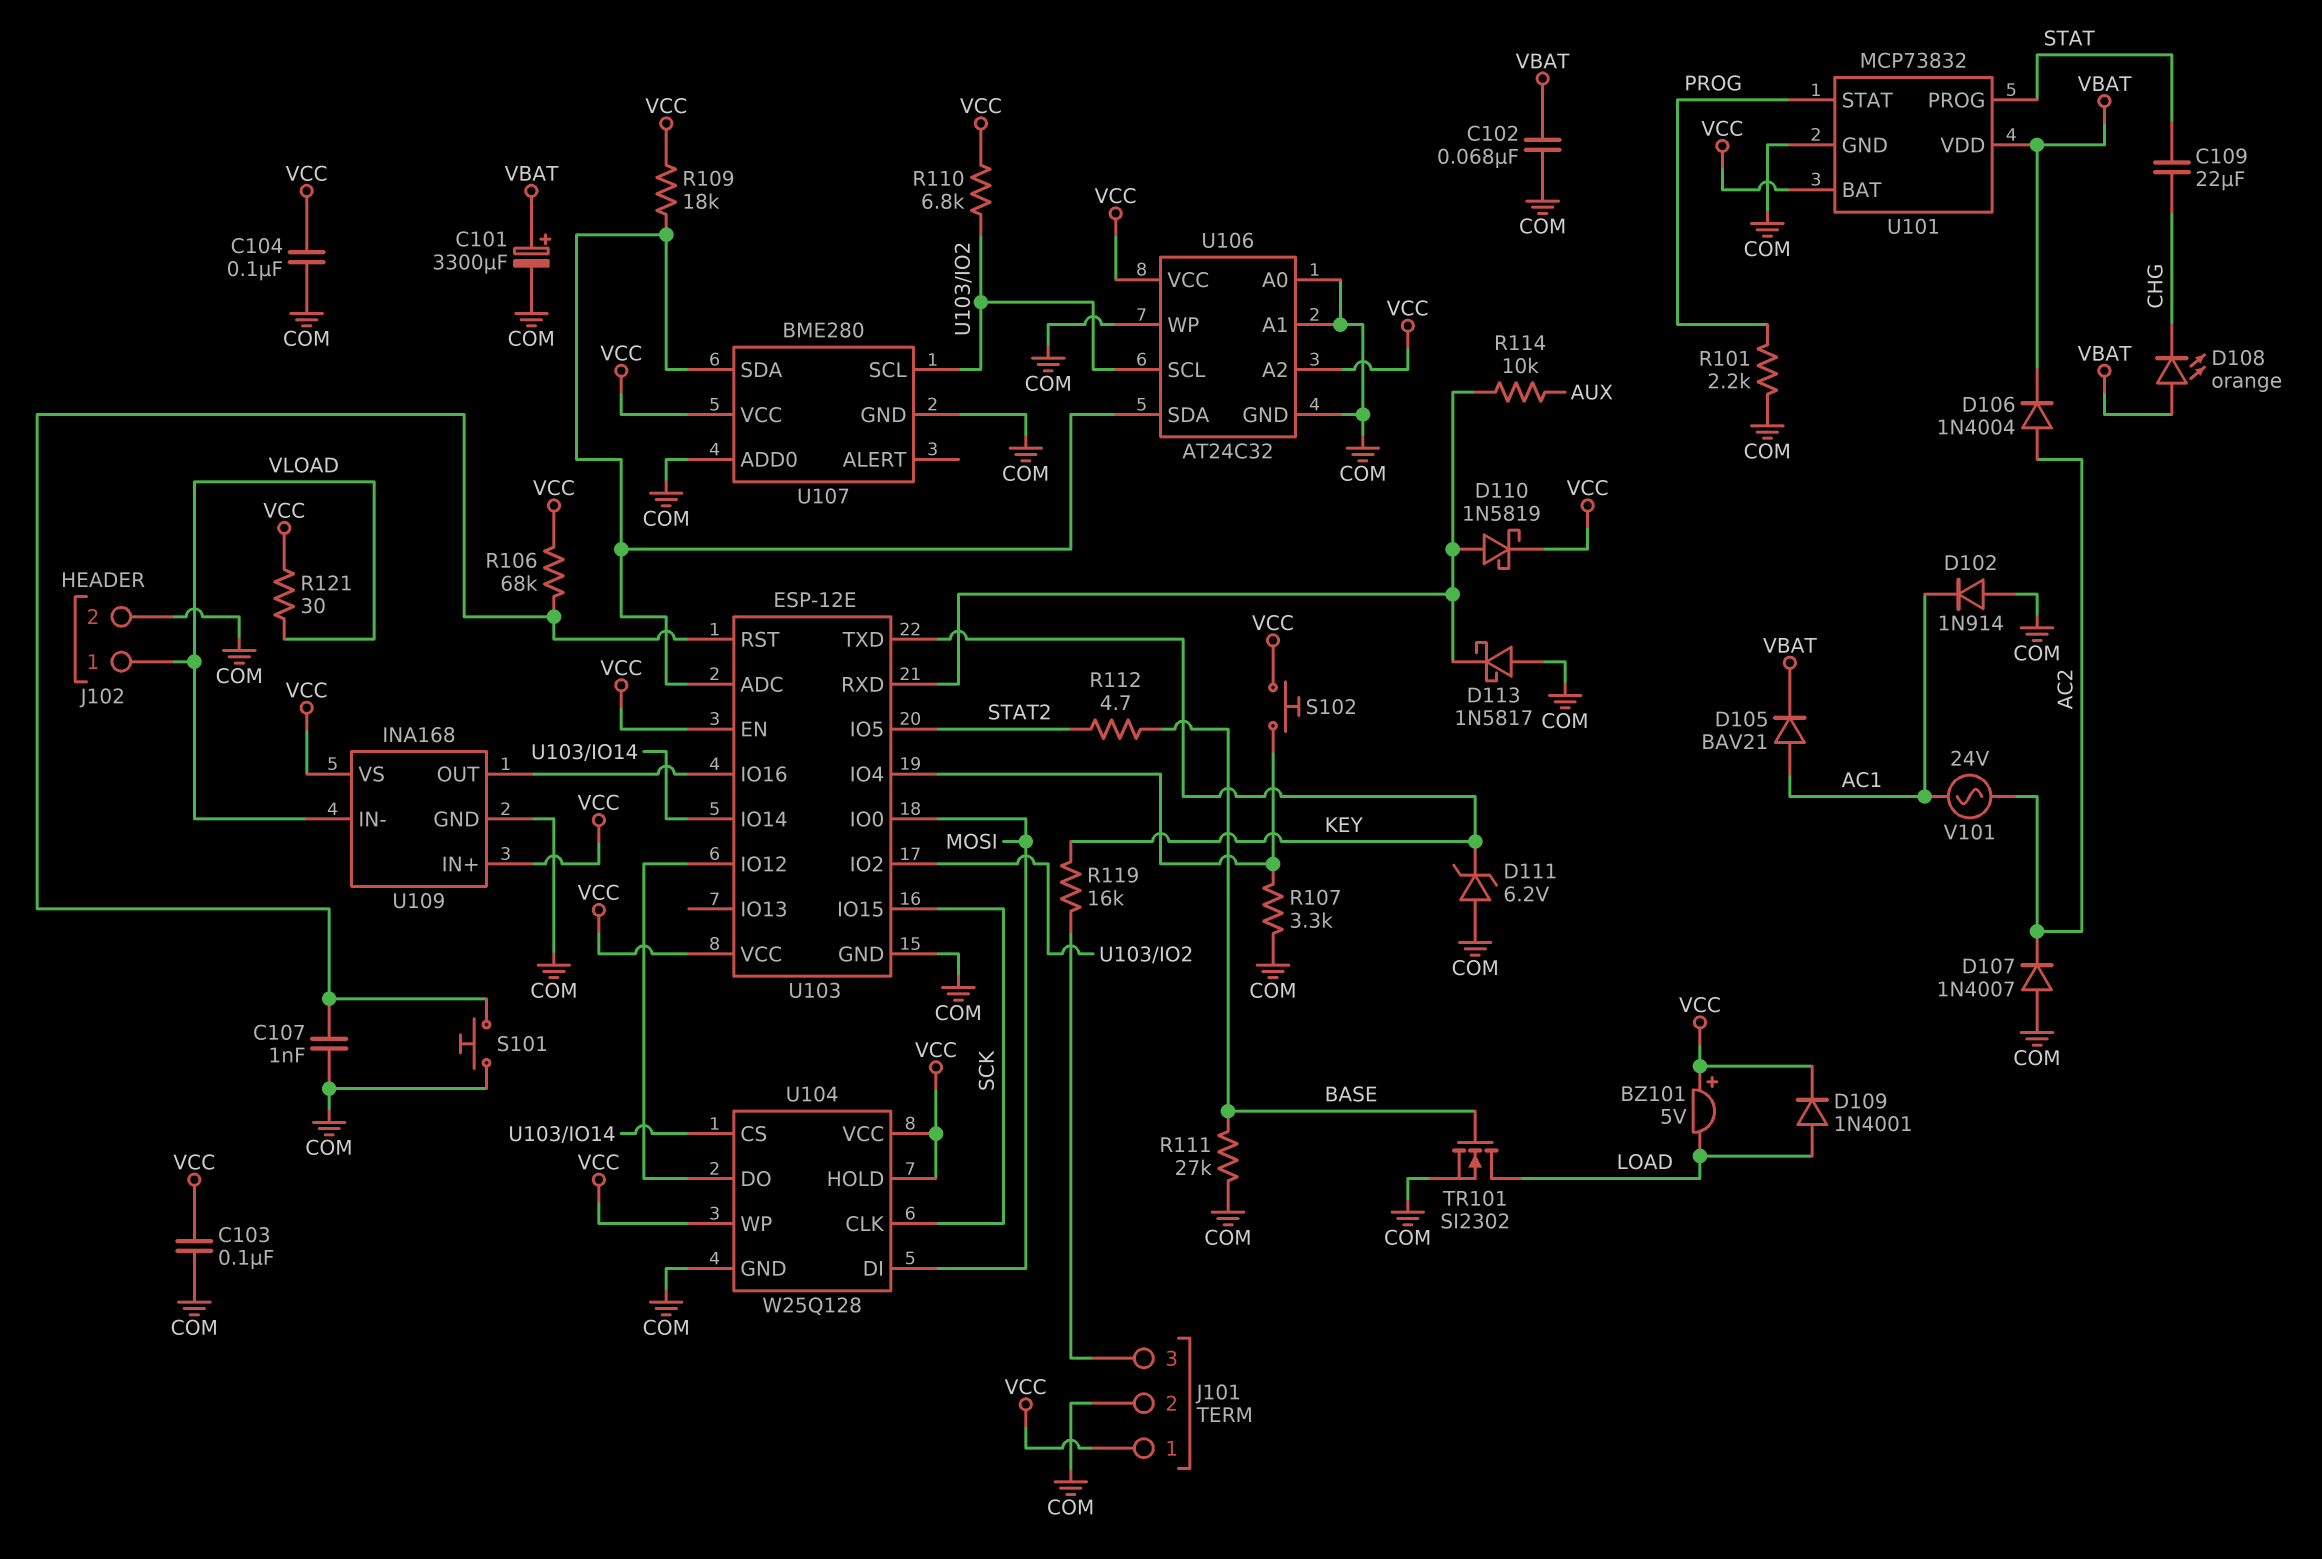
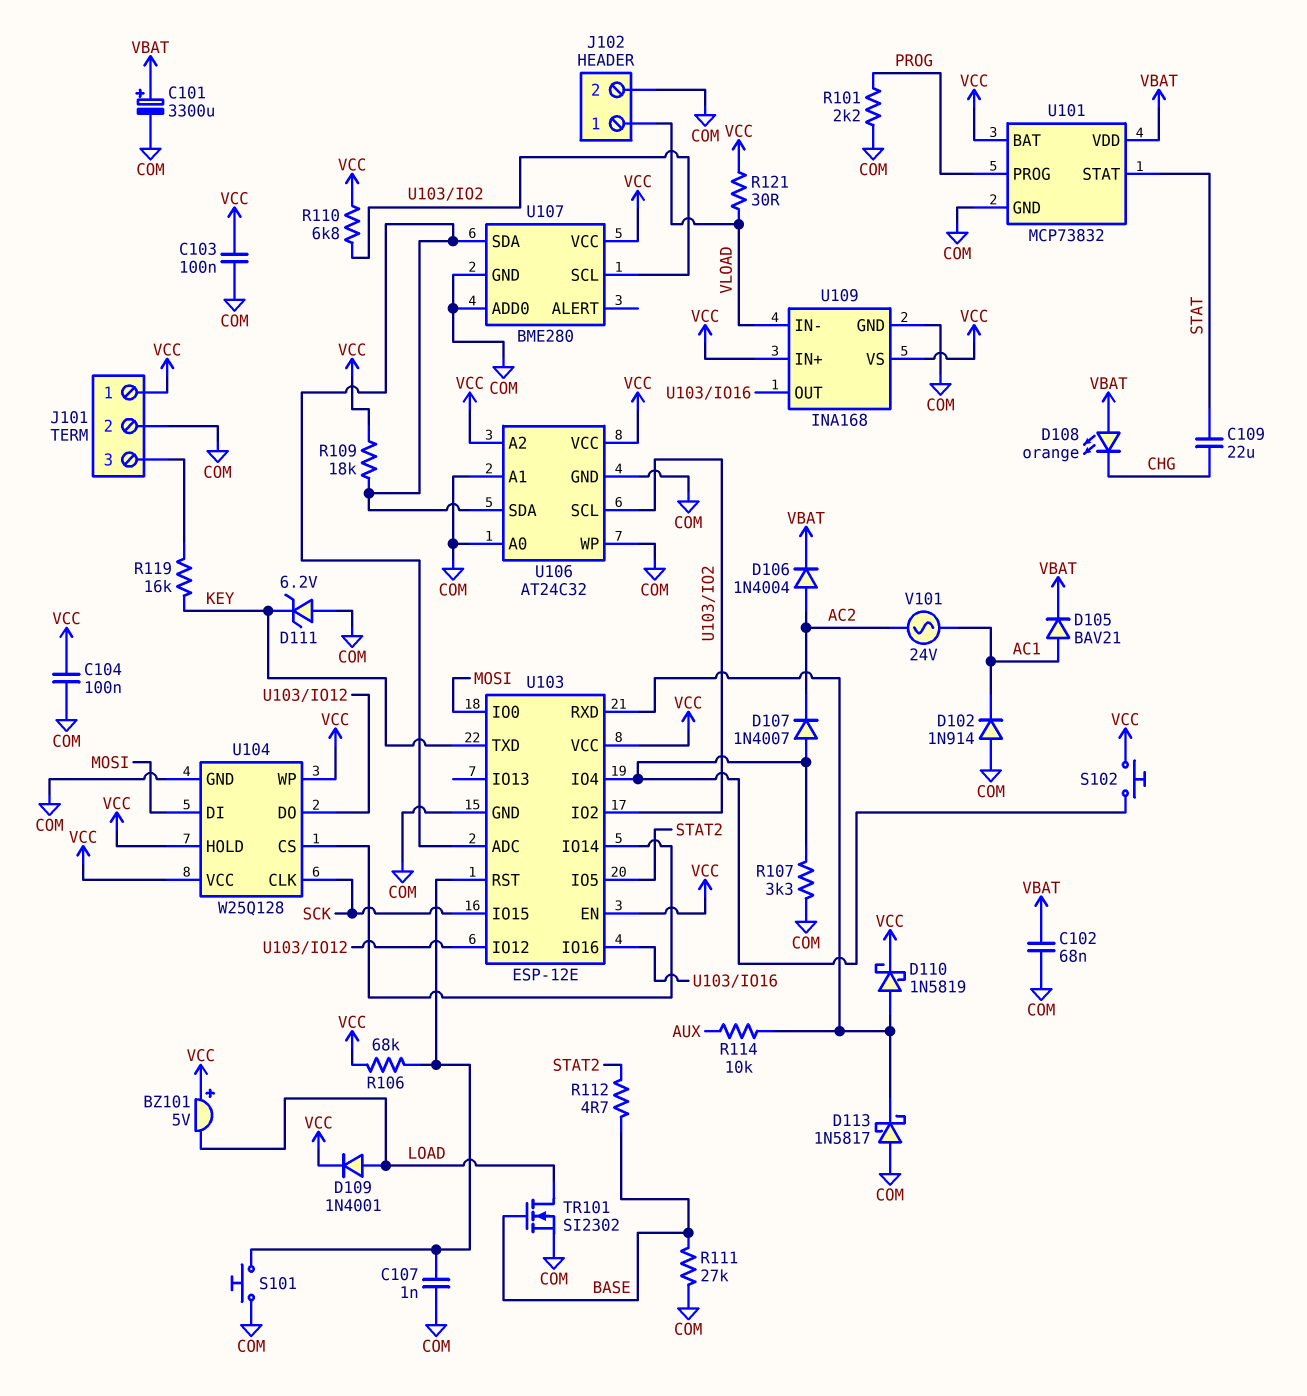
D107: diode 1N4007 (A COM, K AC2) -> diode 1N4007 (A U103/IO4, K AC2)
U101 pin PROG: STAT -> PROG
U101 pin STAT: PROG -> STAT

